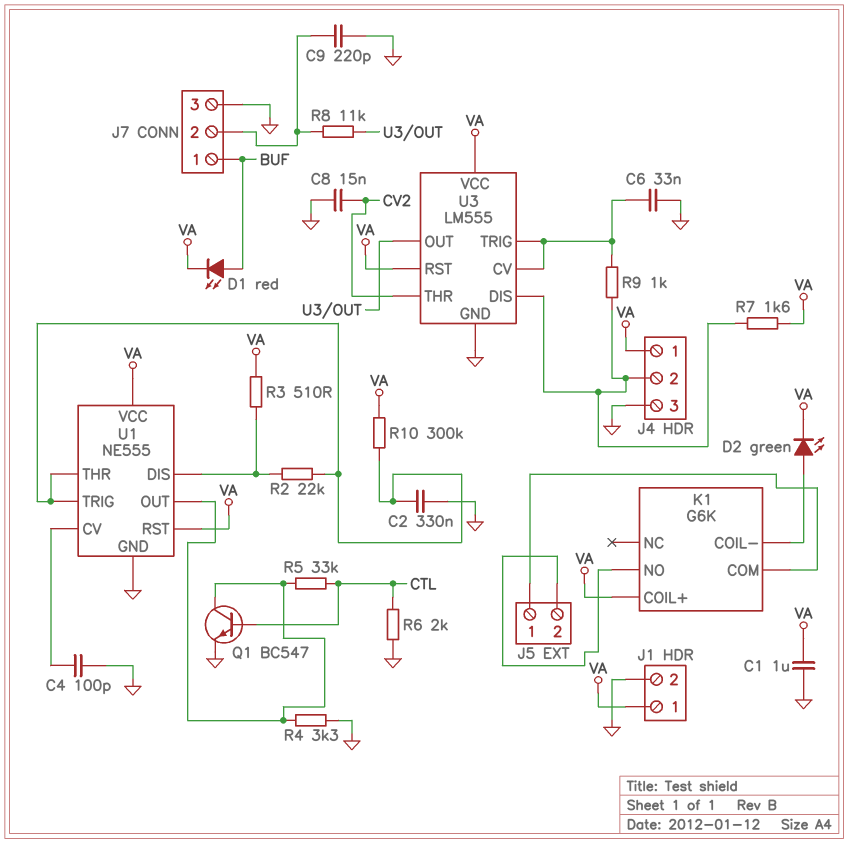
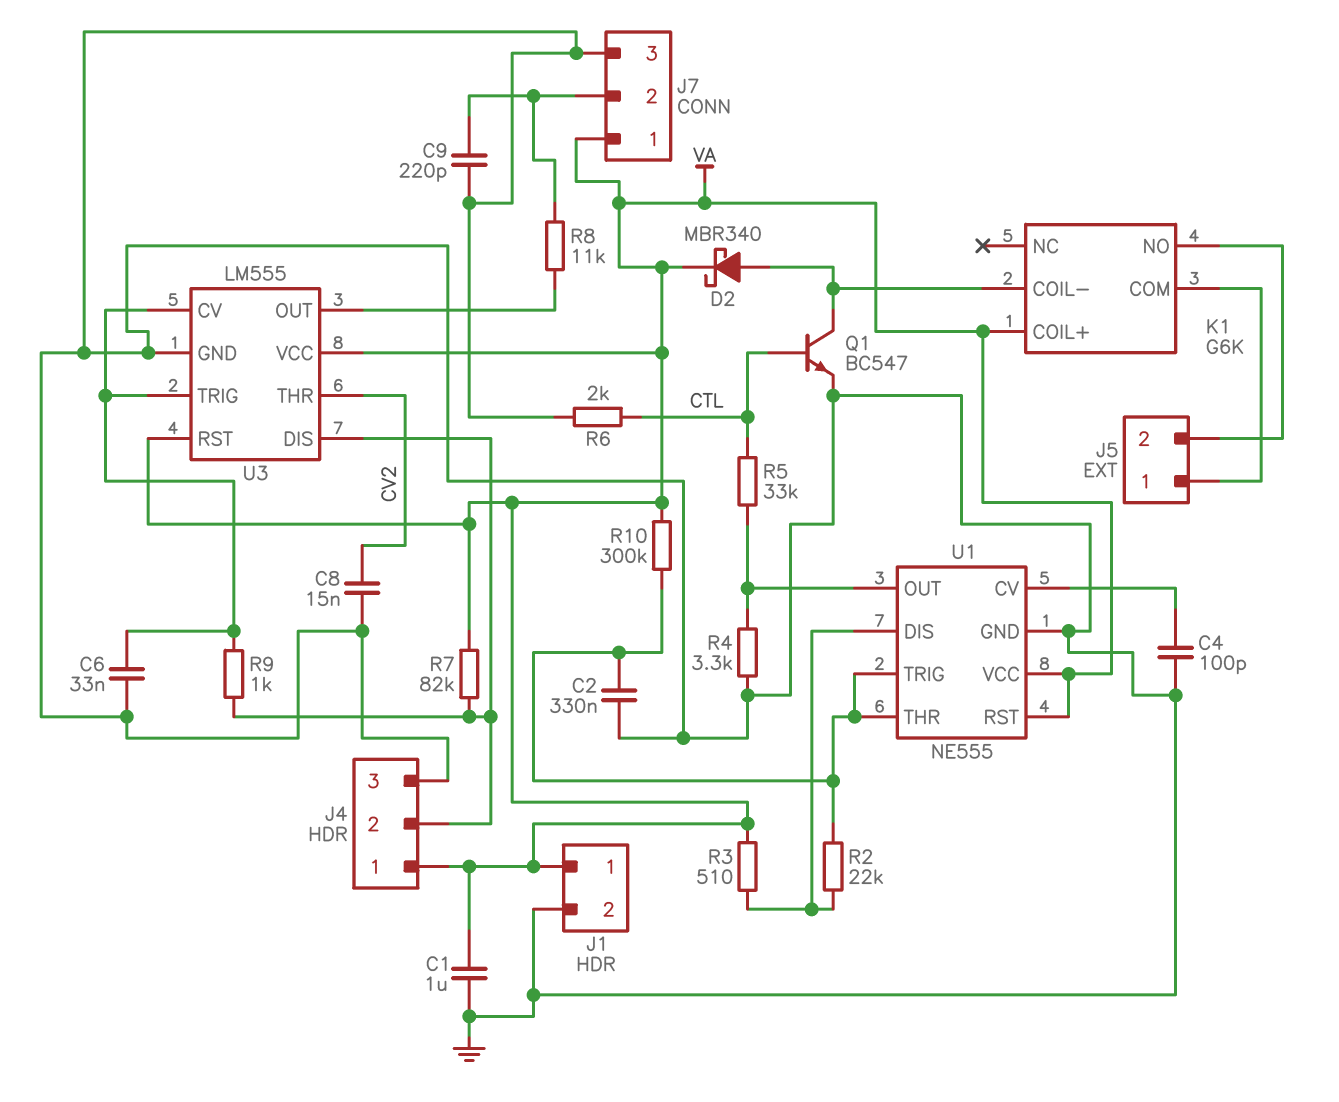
D1: LED red (A BUF, K VA) -> none
D2: LED green (A K1/COIL-, K VA) -> schottky MBR340 (A K1/COIL-, K VA)
J7 pin 1: BUF -> VA
Q1: NPN BC547 (B CTL, C U1/OUT, E GND) -> NPN BC547 (B CTL, C K1/COIL-, E GND)
R7: 1.6k (J4/2, VA) -> 82k (J4/2, VA)

